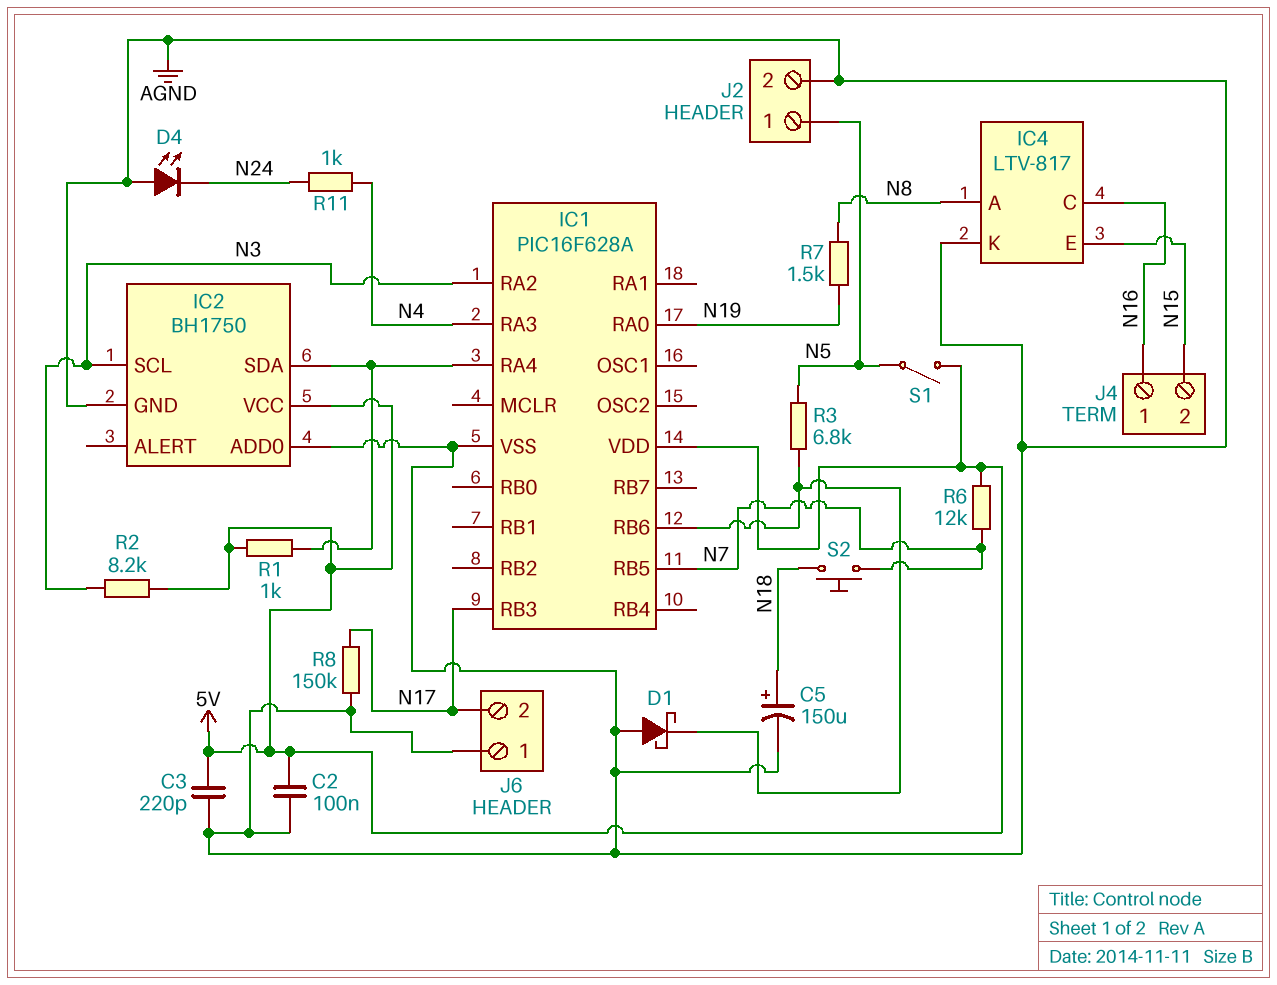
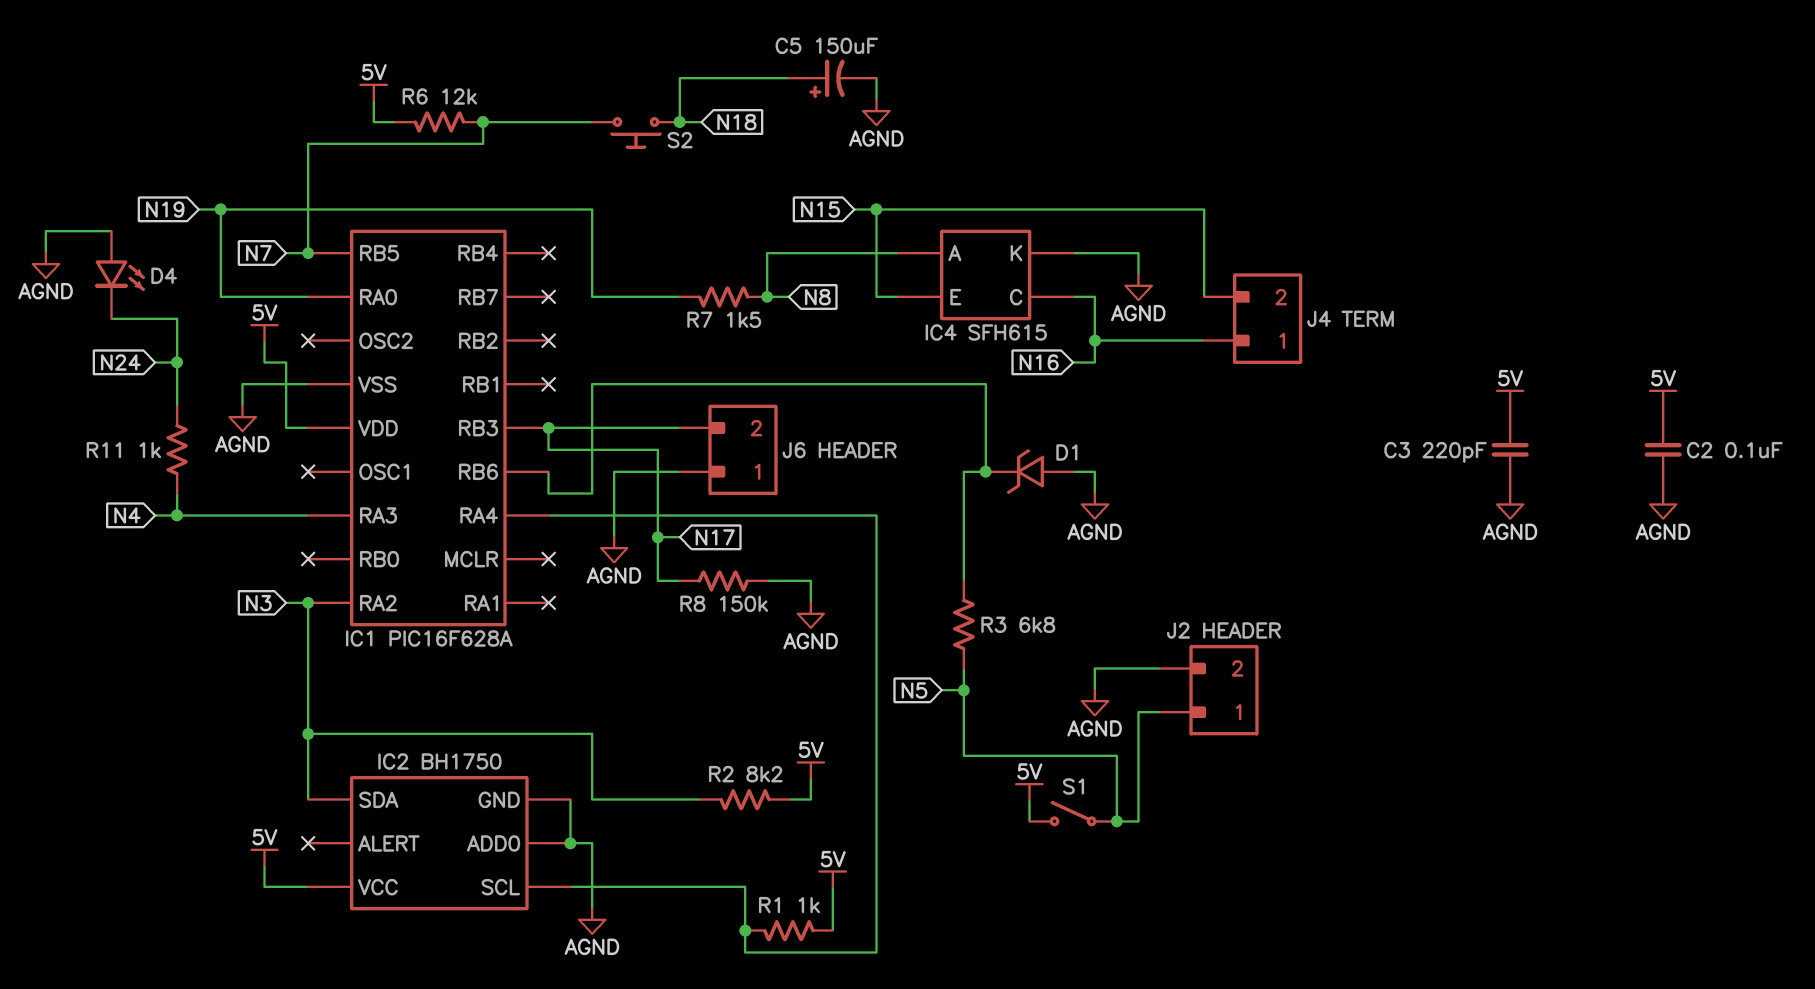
D1: schottky (A AGND, K IC1/RB6) -> zener (A AGND, K IC1/RB6)
IC2 pin SCL: N3 -> IC1/RA4
IC2 pin SDA: IC1/RA4 -> N3
IC4: LTV-817 -> SFH615

